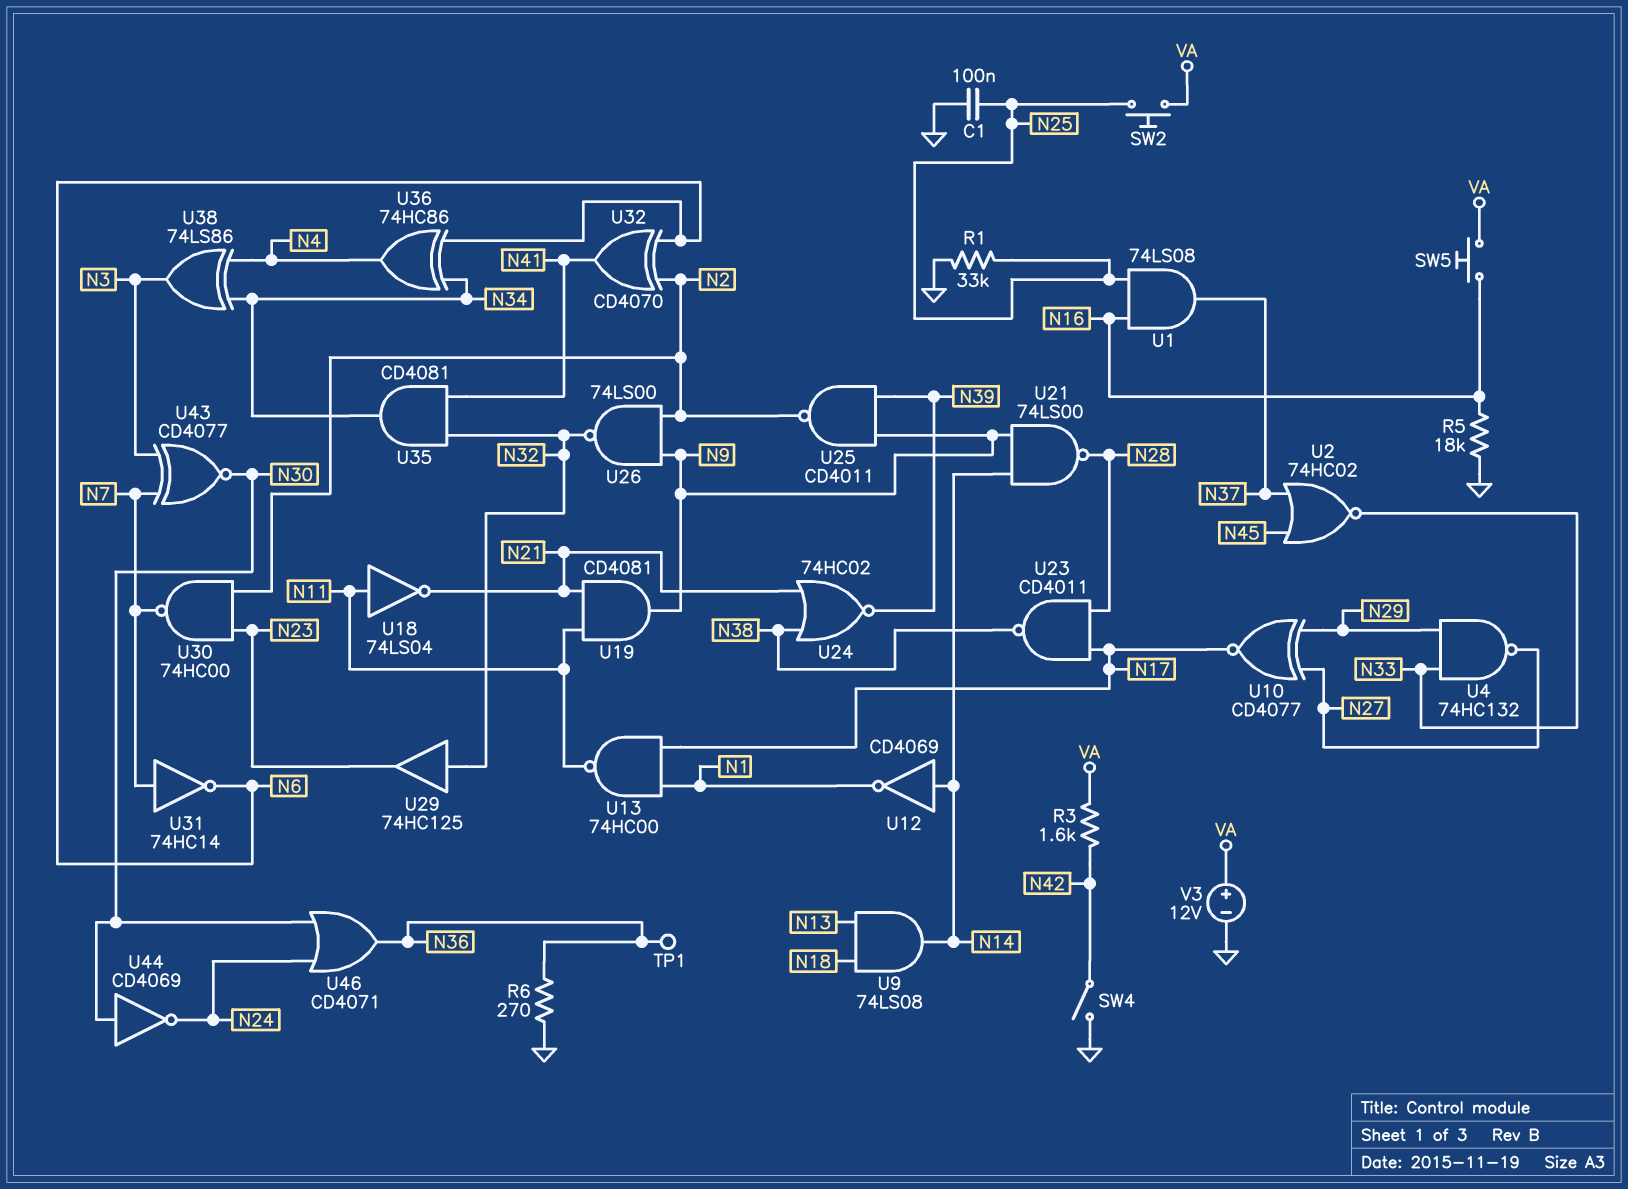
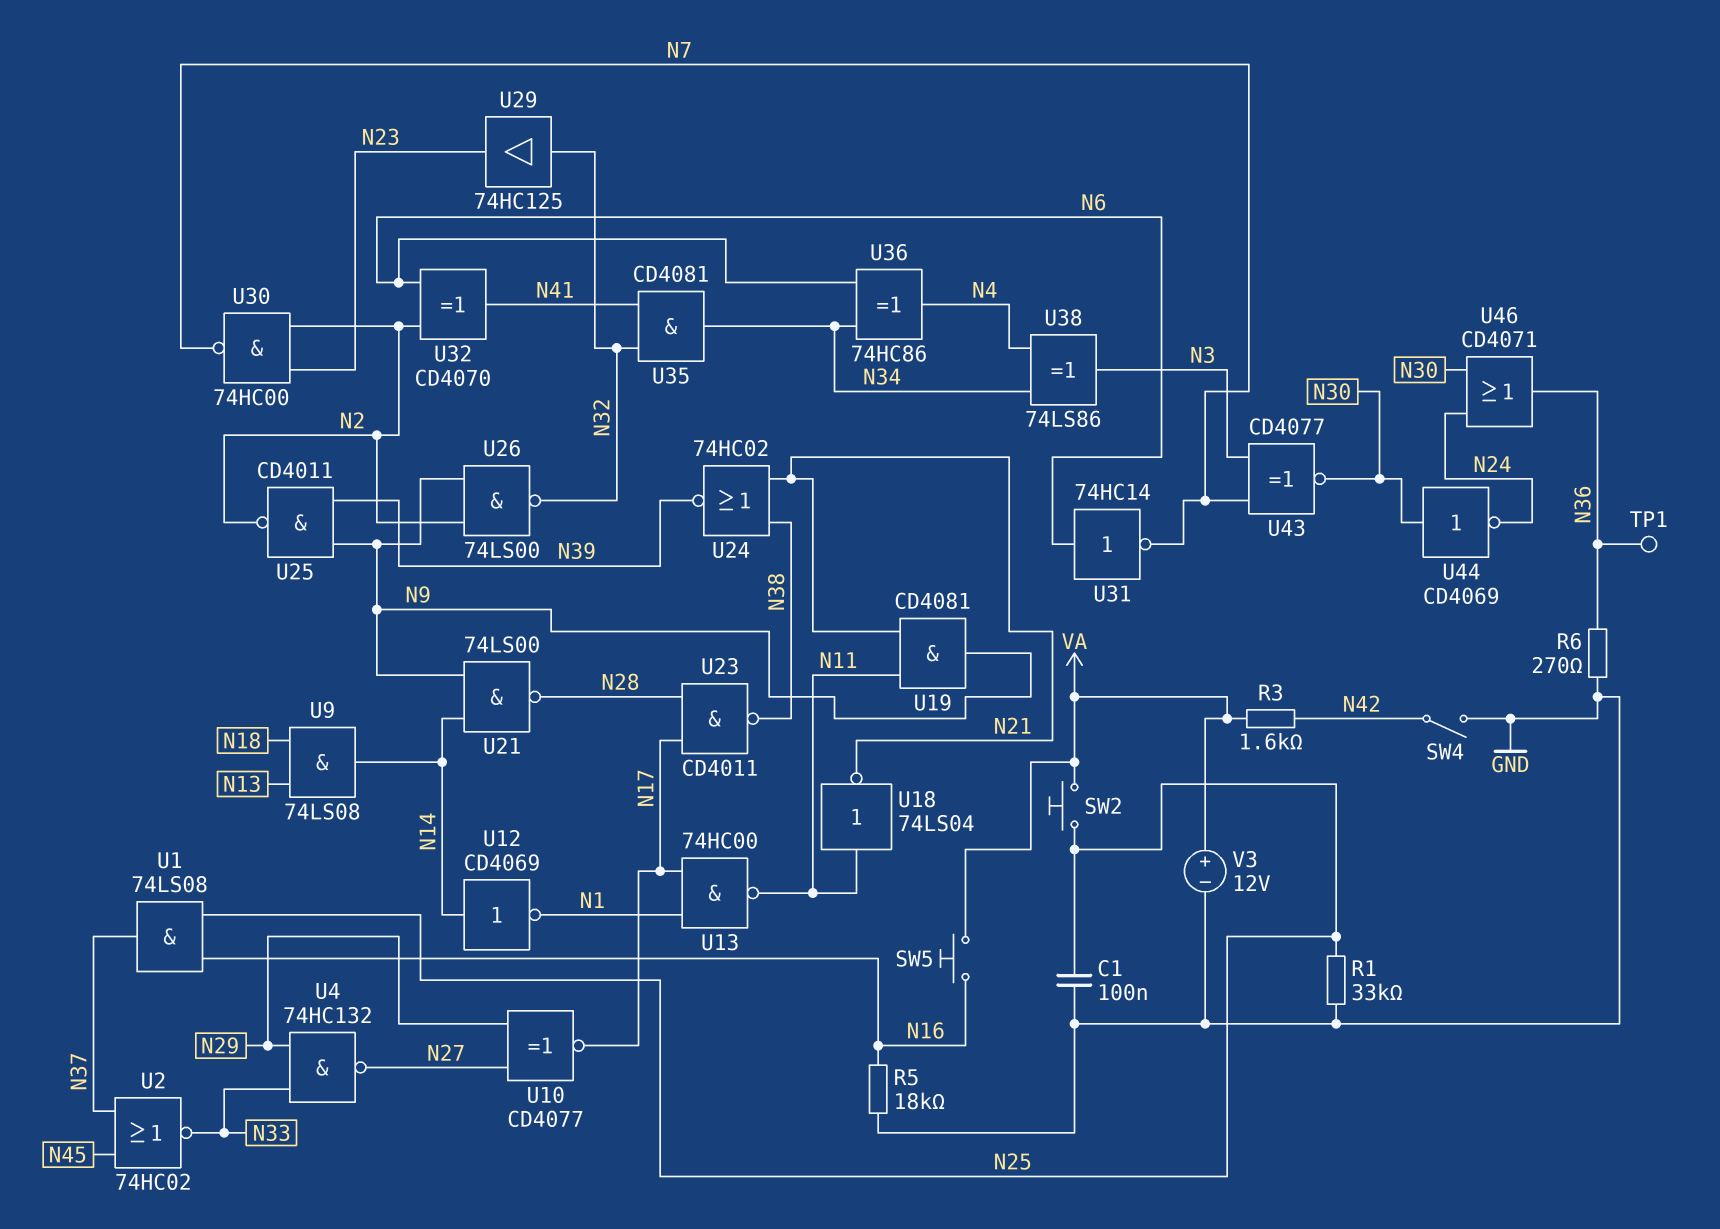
U31: NOT 74HC14 (in N7, out N6) -> NOT 74HC14 (in N6, out N7)

